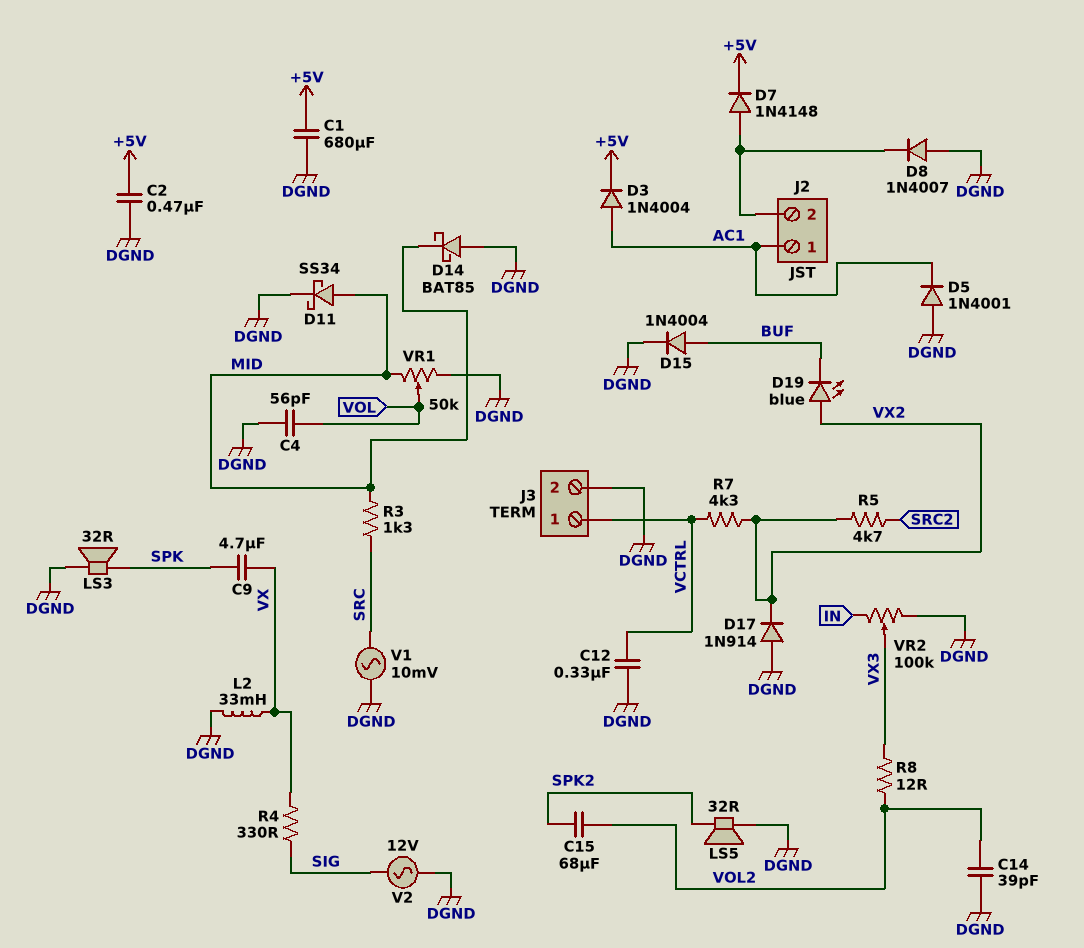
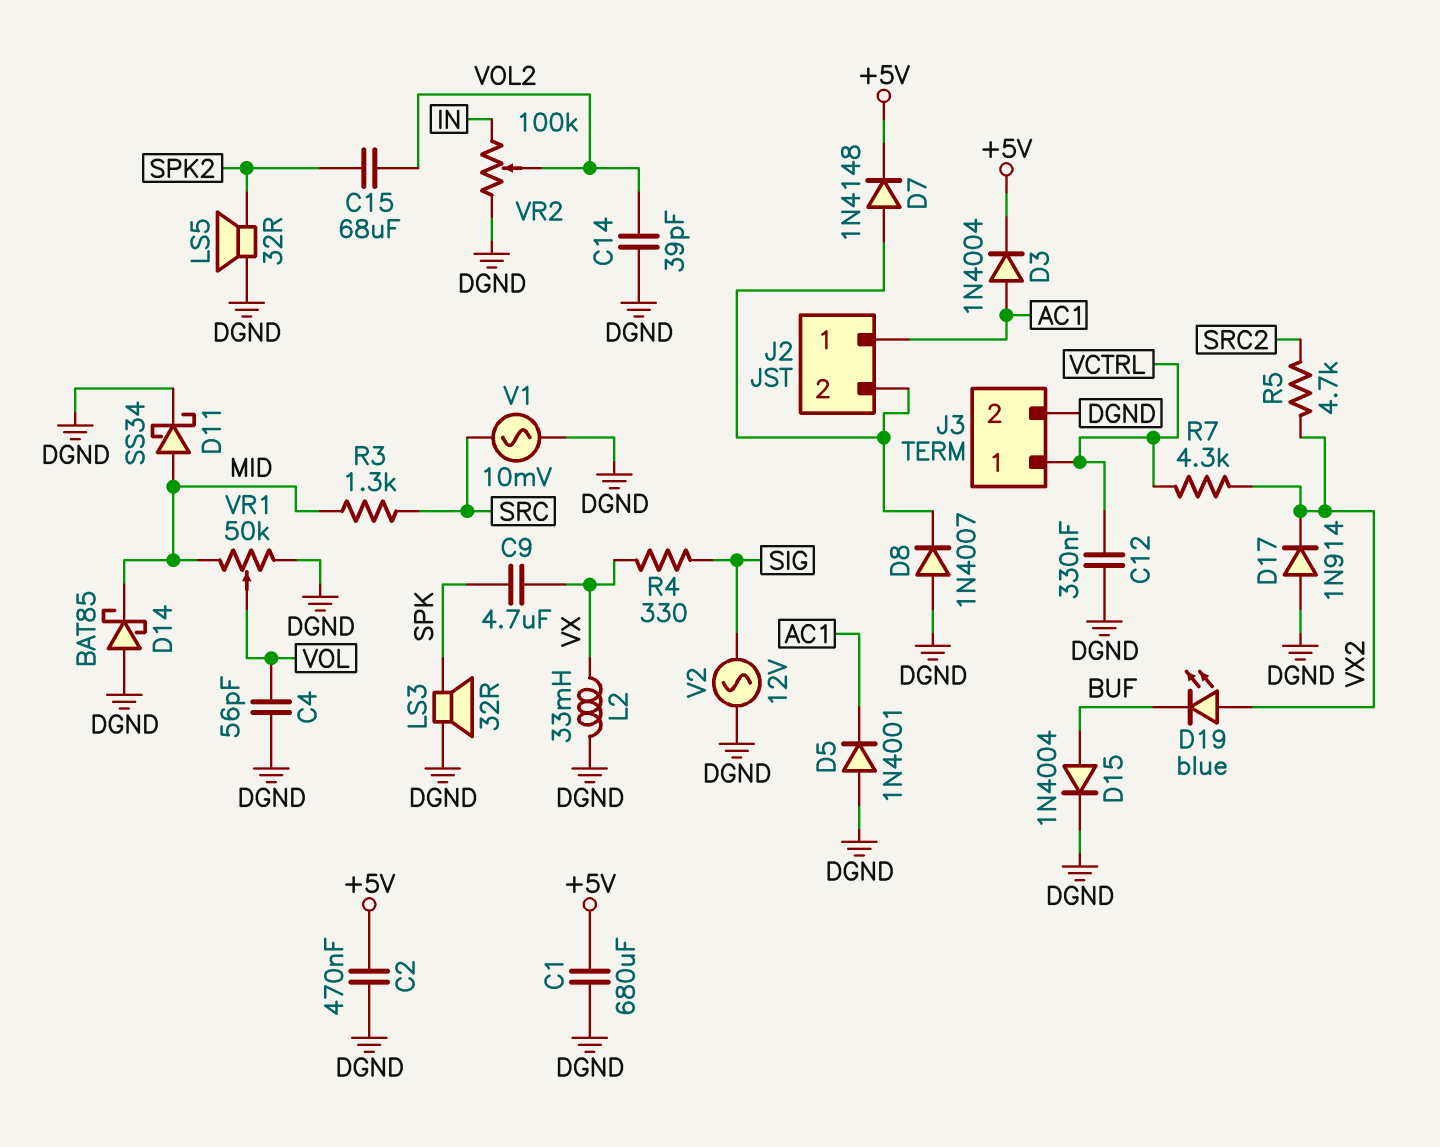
R8: 12 (VOL2, VX3) -> none
VR2: 100k (DGND, IN, wiper VX3) -> 100k (DGND, IN, wiper VOL2)

